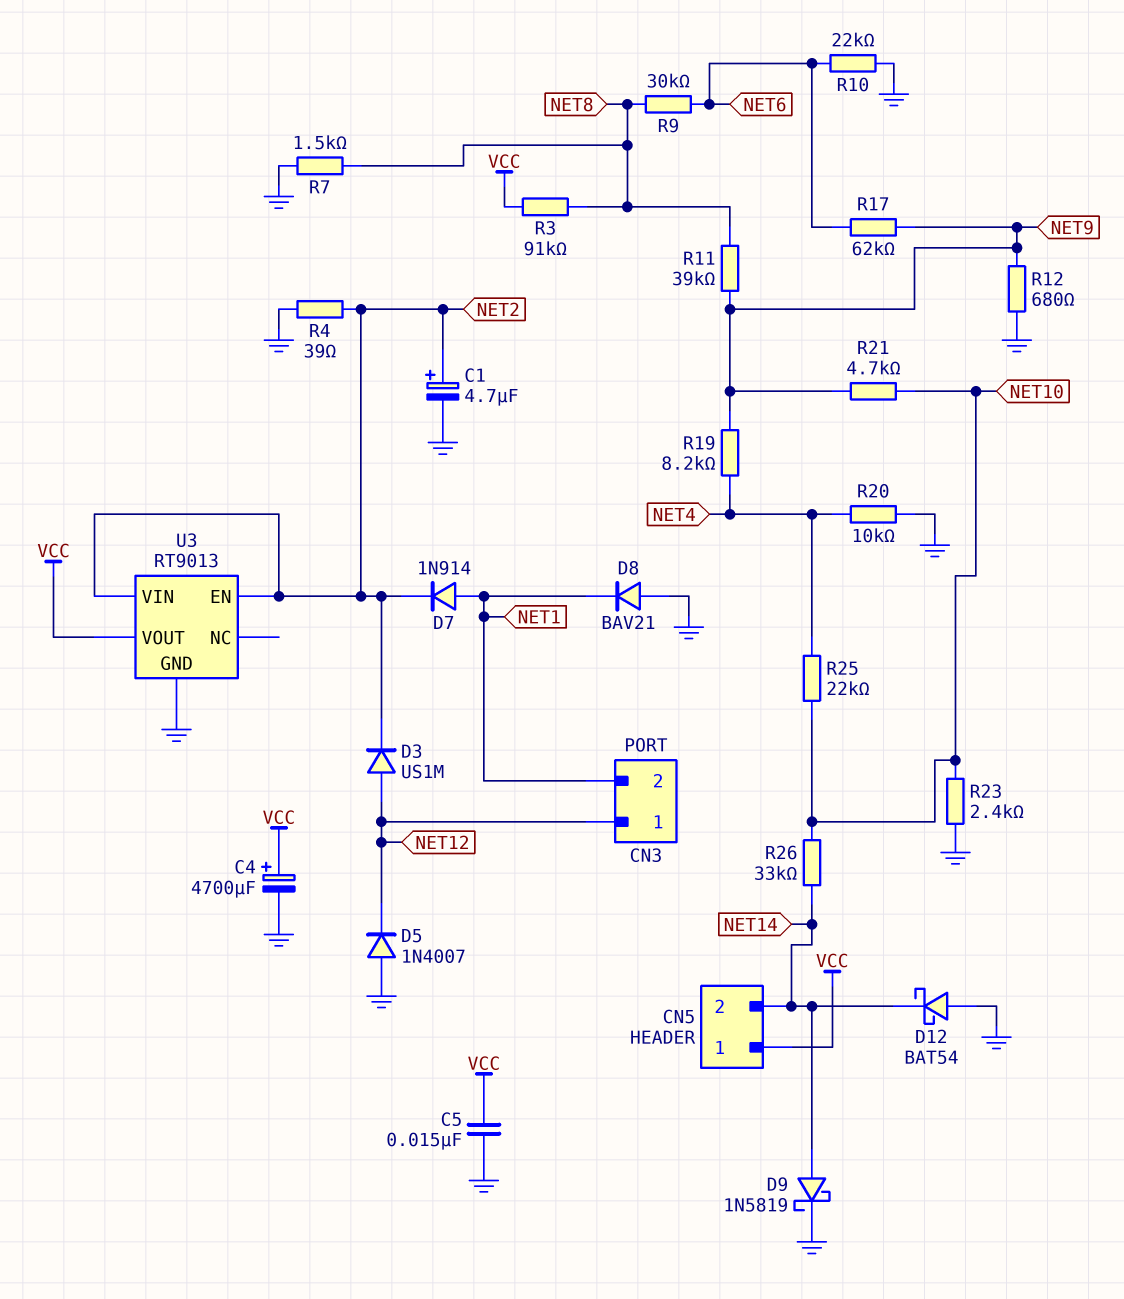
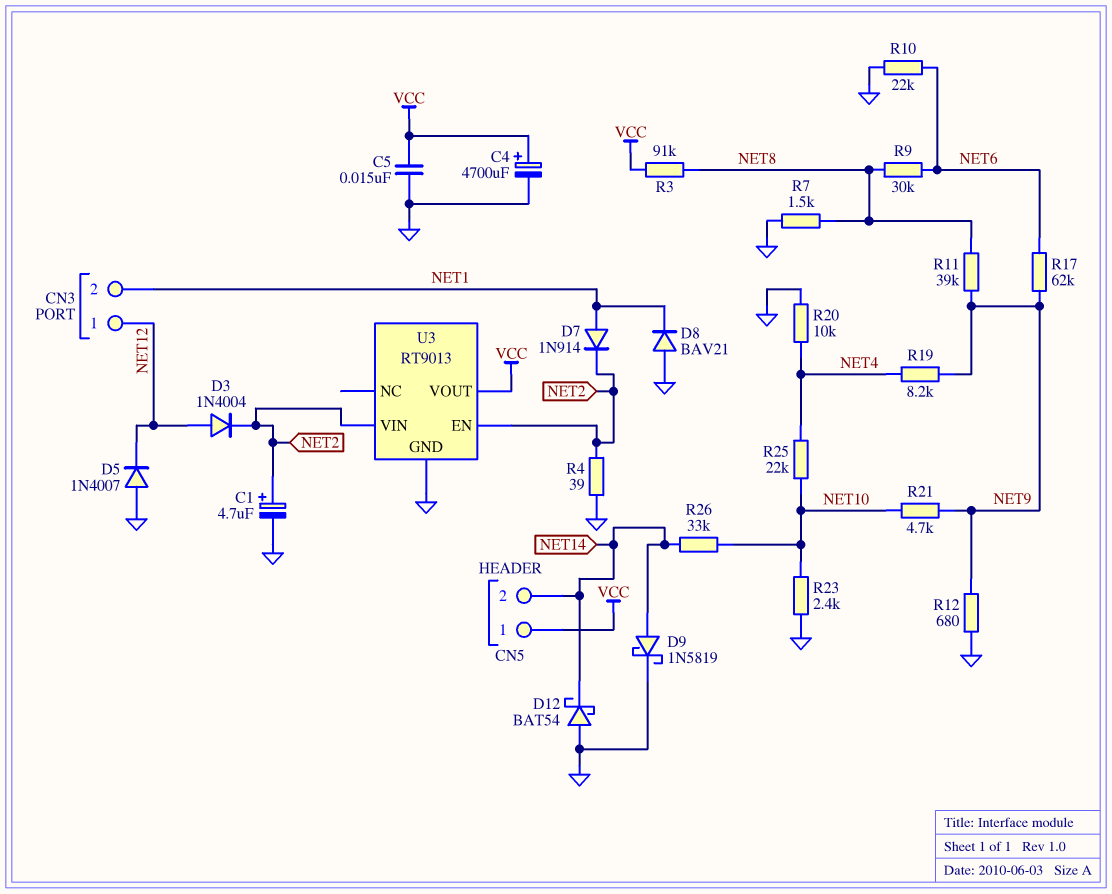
D3: diode US1M (A NET12, K NET2) -> diode 1N4004 (A NET12, K NET2)

